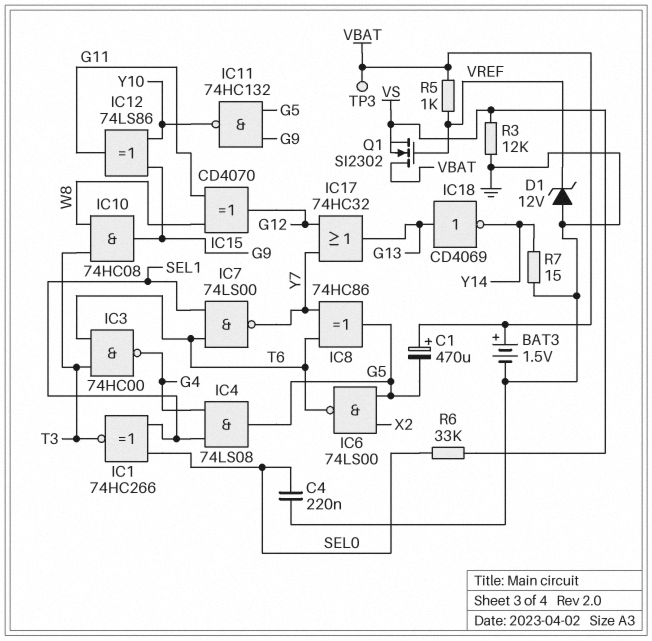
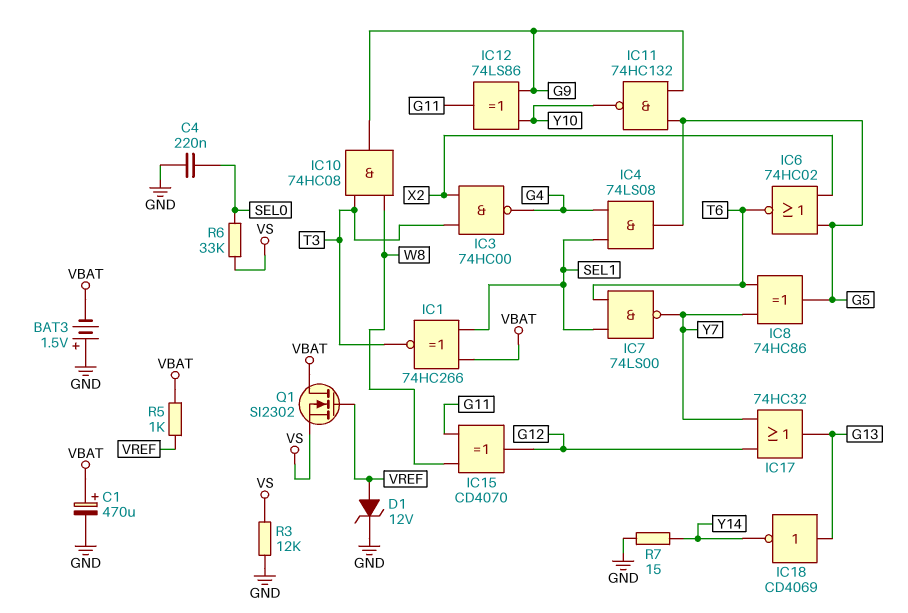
BAT3: 1.5V (plus VBAT, minus GND) -> 1.5V (plus GND, minus VBAT)
C1: 470uF (plus VBAT, minus G5) -> 470uF (plus VBAT, minus GND)
D1: zener 12V (A GND, K VREF) -> zener 12V (A VREF, K GND)
IC1: XNOR 74HC266 (in SEL0, in SEL1, out T3) -> XNOR 74HC266 (in SEL1, in VBAT, out T3)
IC3: NAND 74HC00 (in T3, in T6, out G4) -> NAND 74HC00 (in T3, in X2, out G4)
IC6: NAND 74LS00 (in G5, in X2, out T6) -> NOR 74HC02 (in G5, in X2, out T6)
TP3: test point (VBAT) -> none

